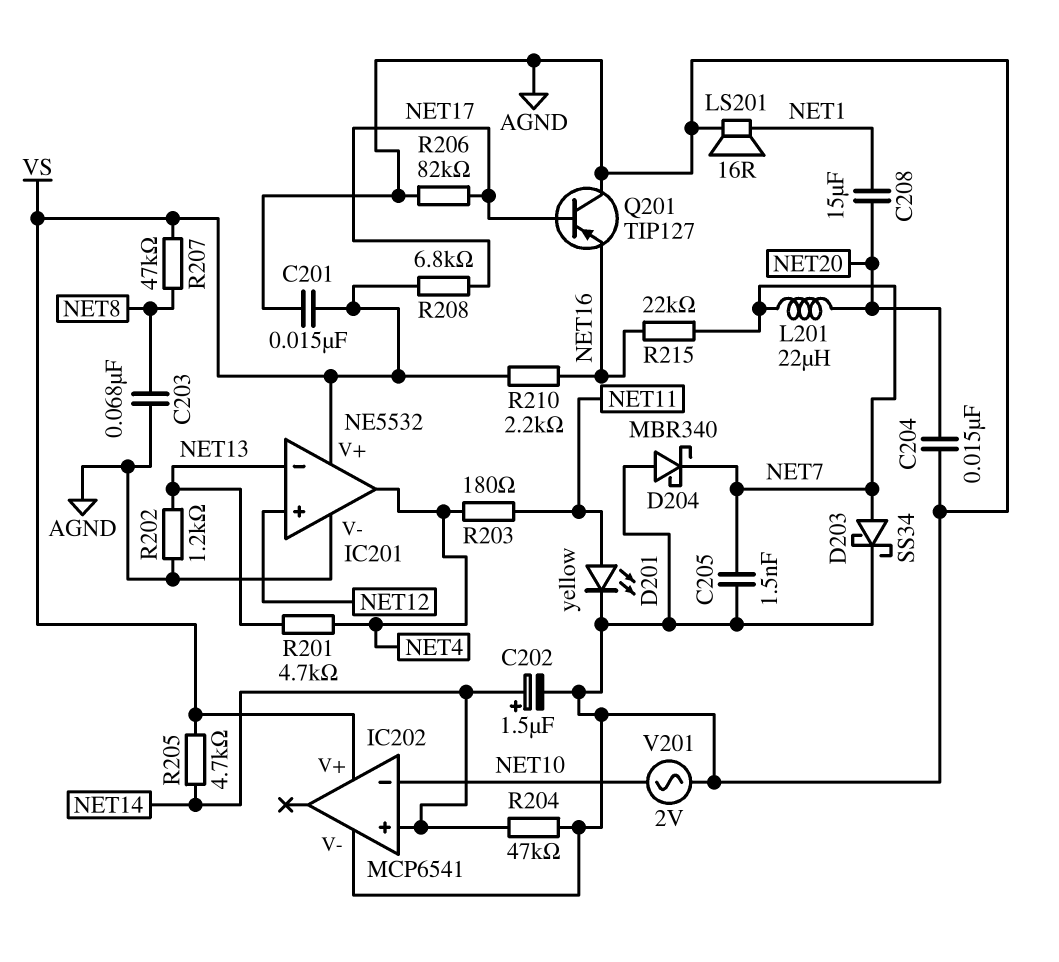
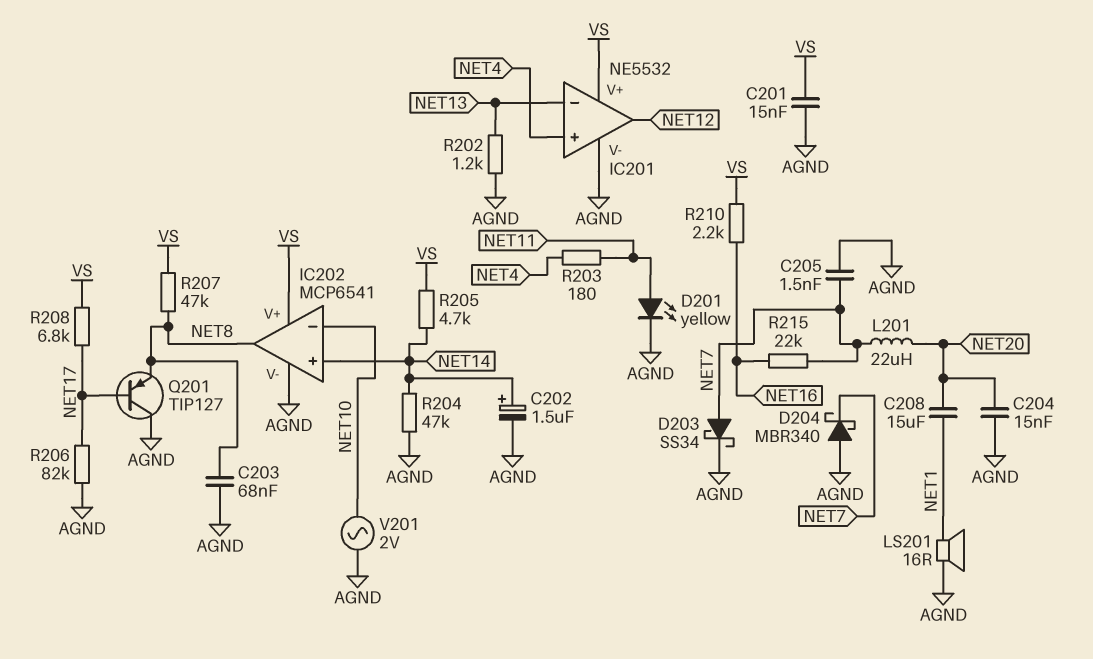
IC201 pin in+: NET12 -> NET4
IC201 pin out: NET4 -> NET12
IC202 pin out: none -> NET8
Q201: PNP TIP127 (B NET17, C AGND, E NET16) -> PNP TIP127 (B NET17, C AGND, E NET8)
R201: 4.7k (NET4, NET13) -> none

